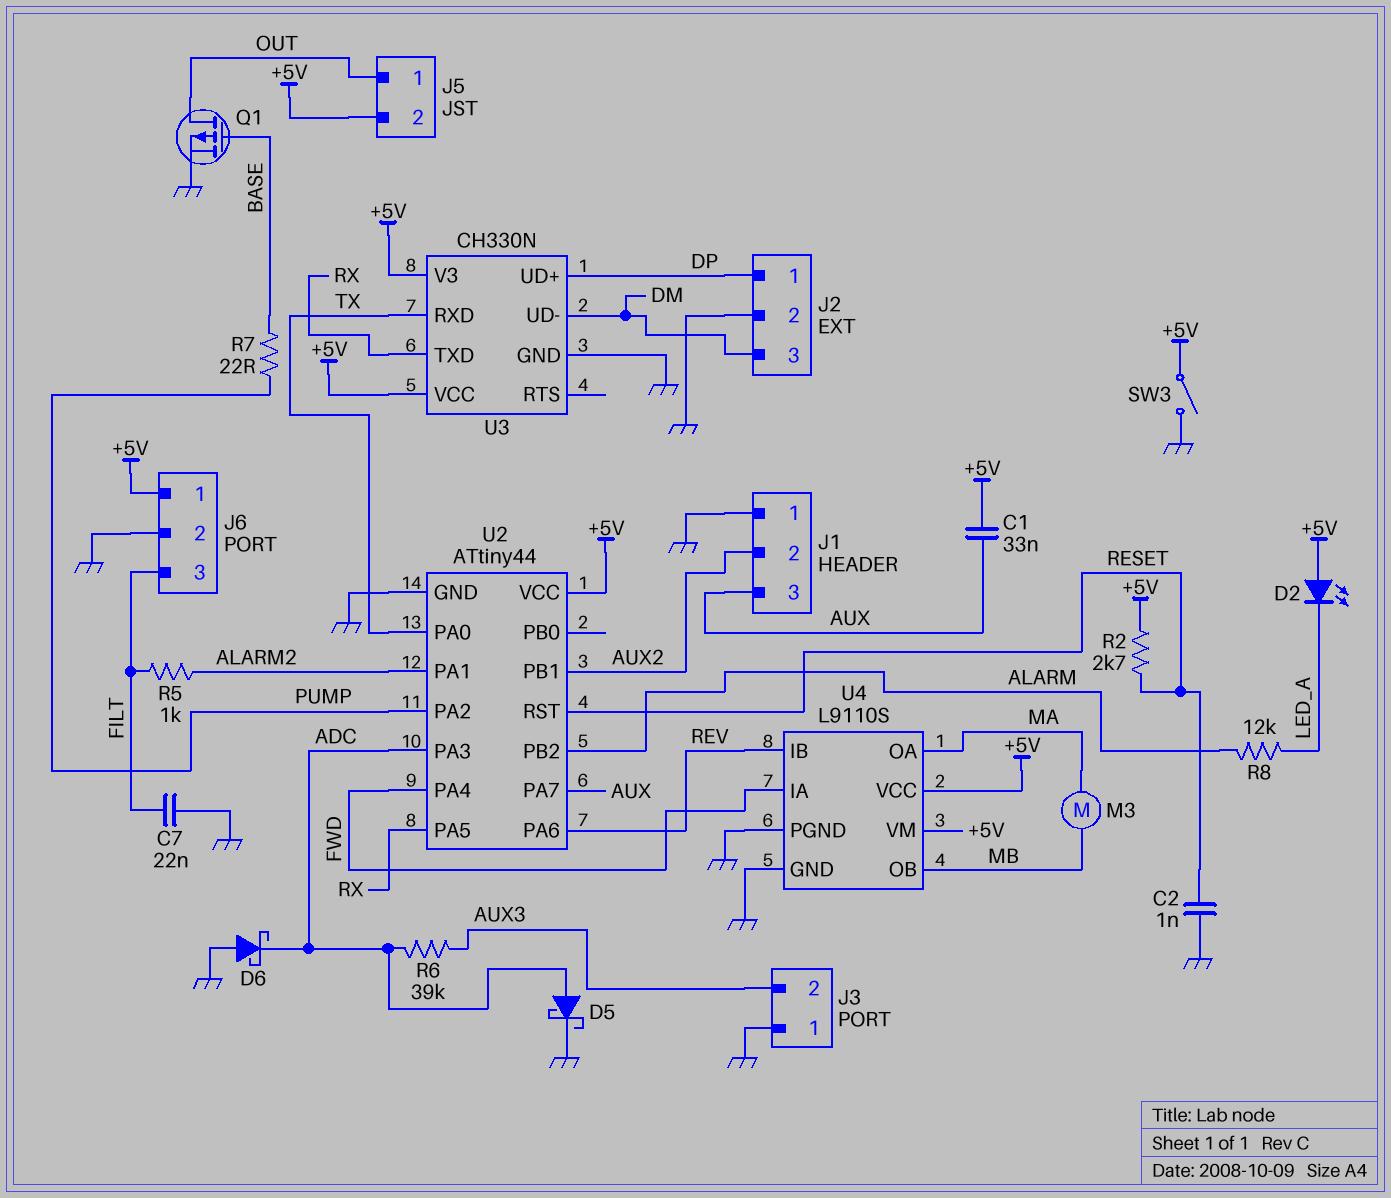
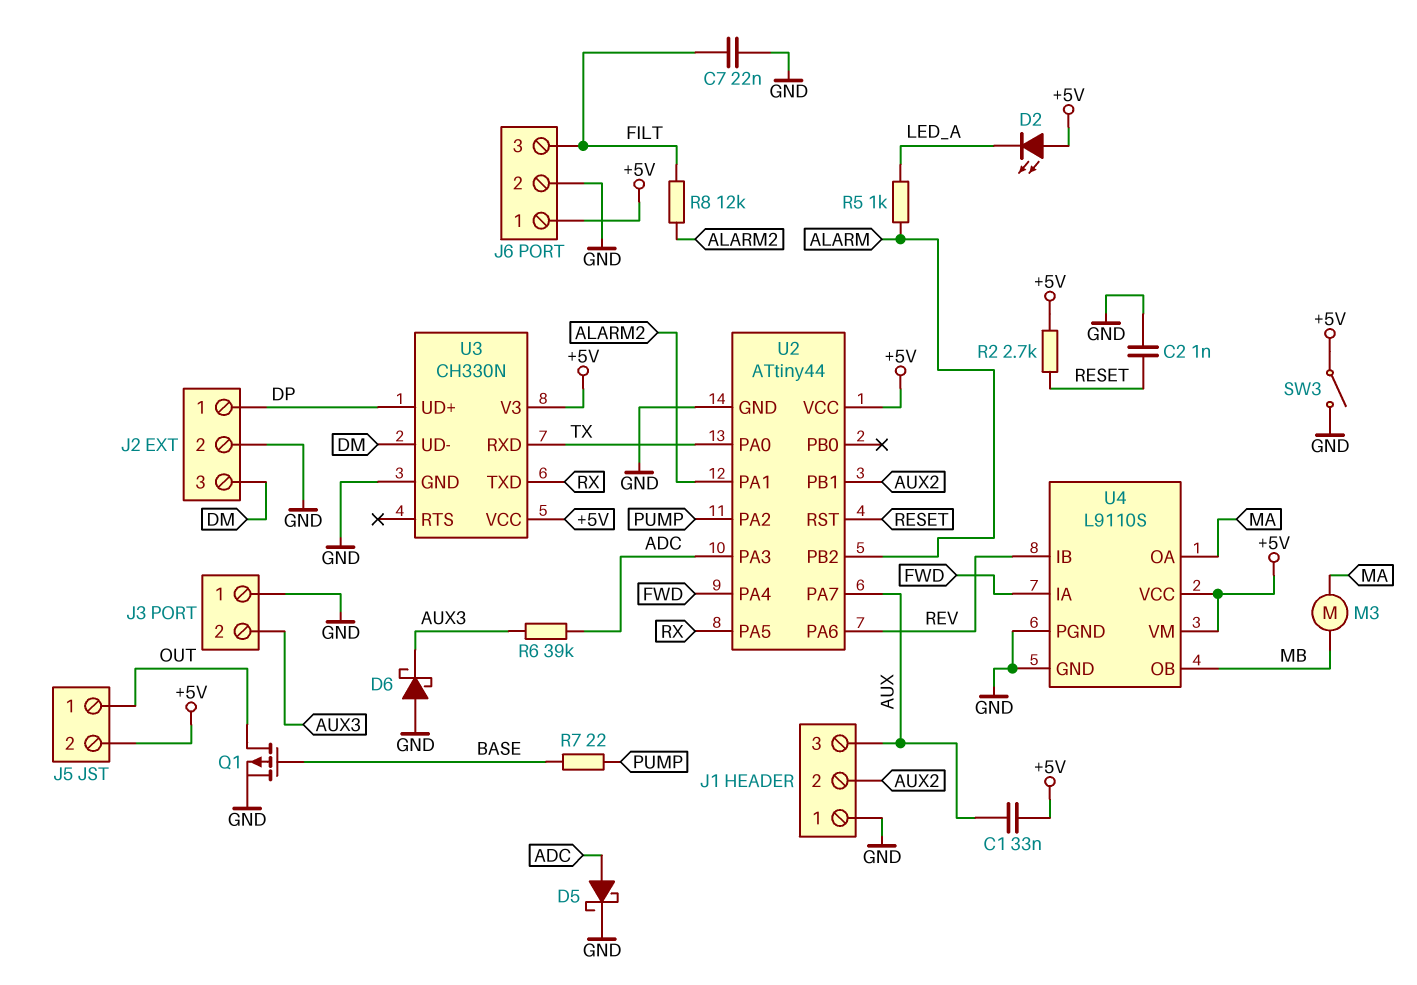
D6: schottky (A GND, K ADC) -> schottky (A GND, K AUX3)
R5: 1k (ALARM2, FILT) -> 1k (ALARM, LED_A)
R8: 12k (ALARM, LED_A) -> 12k (ALARM2, FILT)

